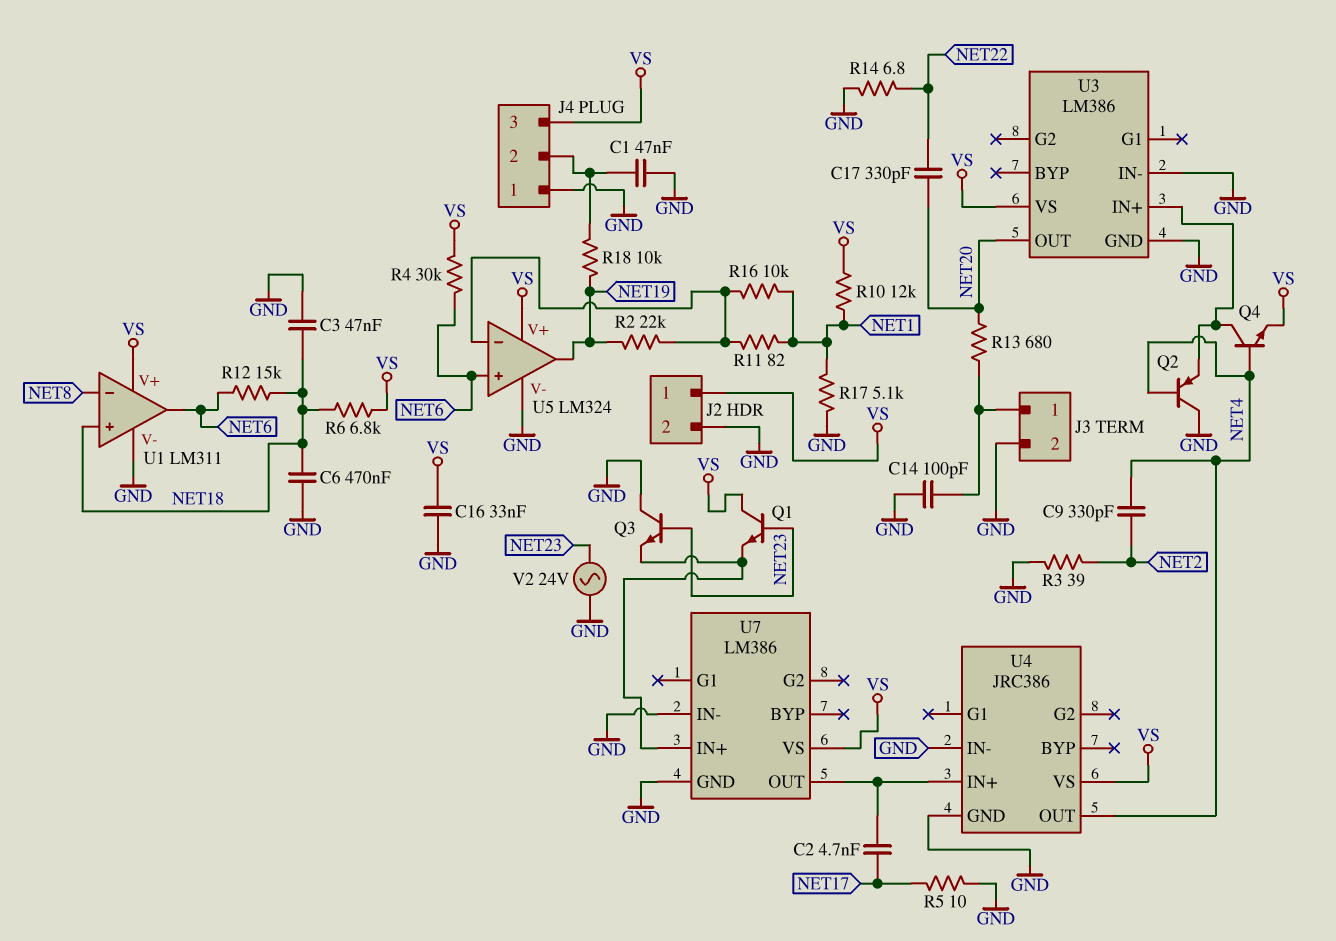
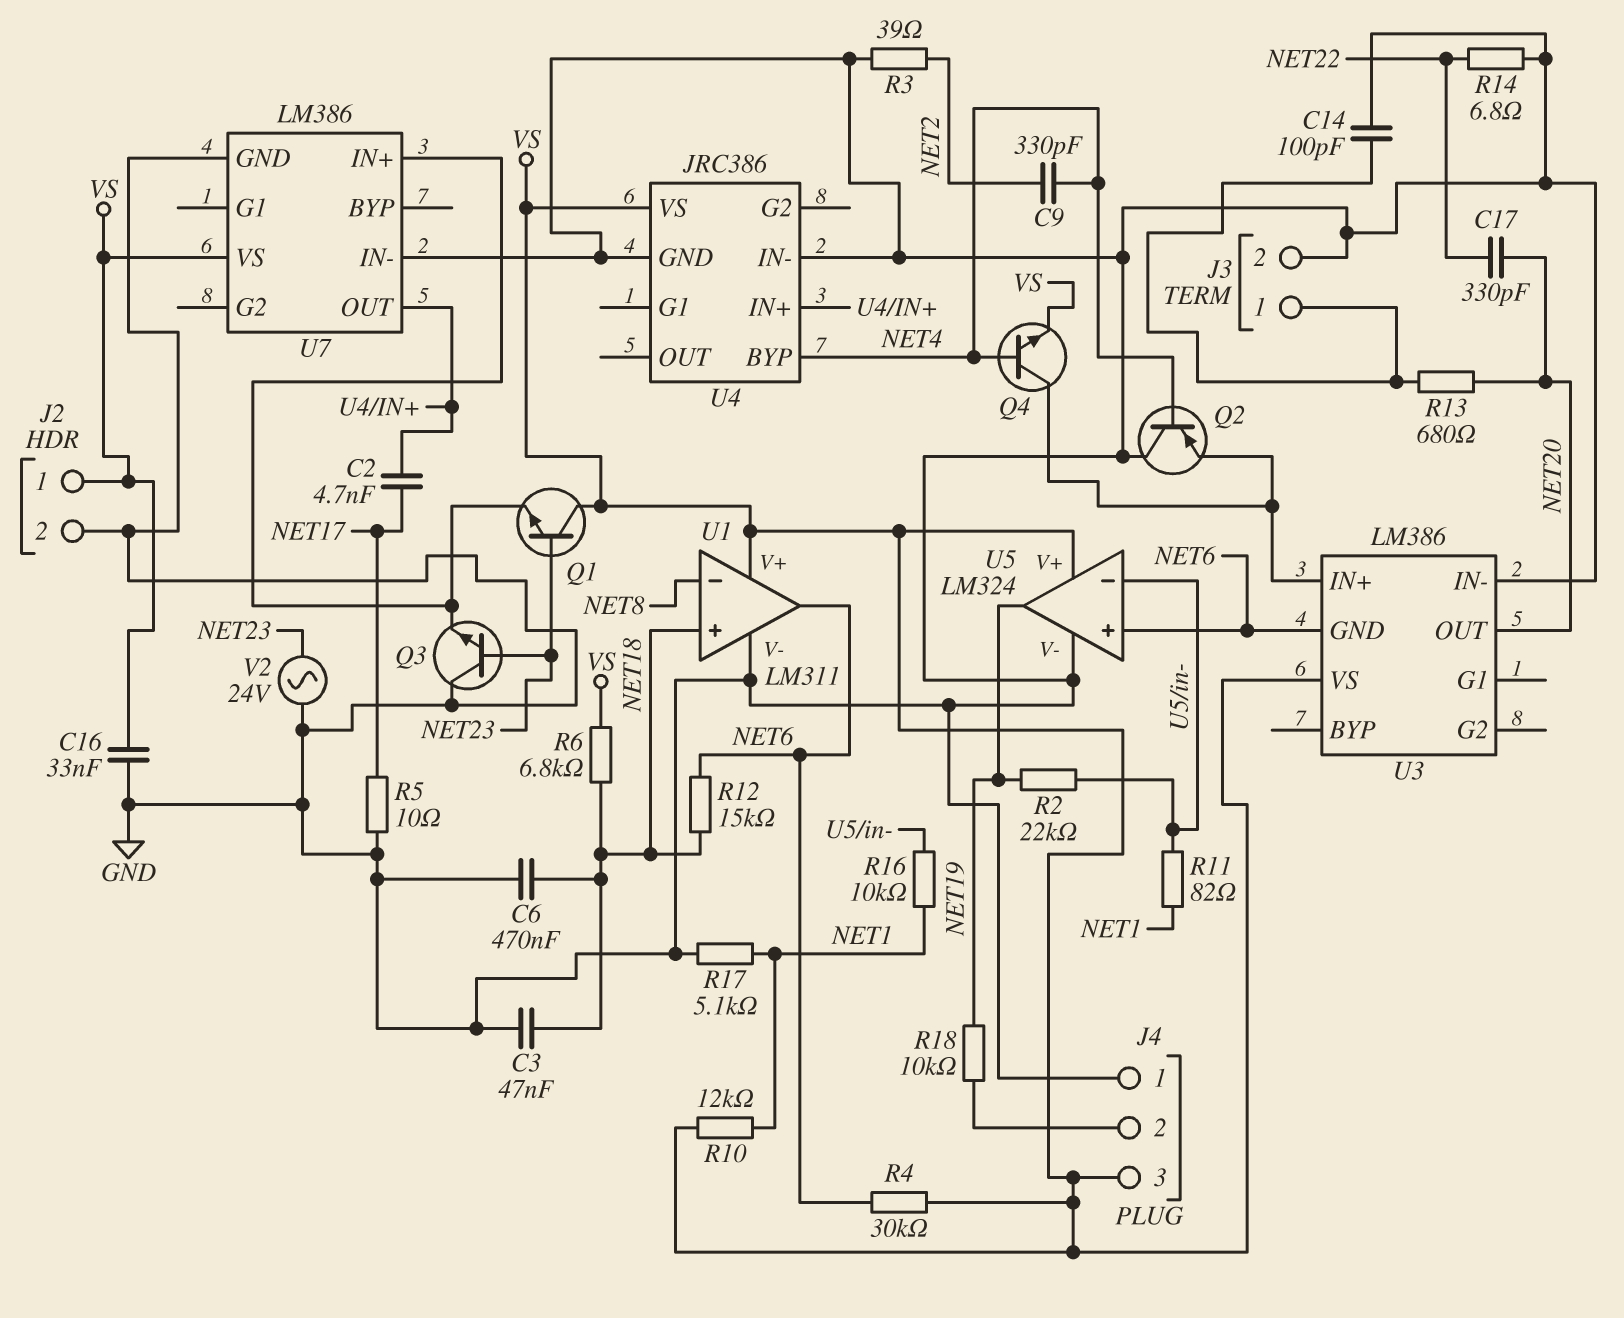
C1: 47nF (GND, J4/2) -> none
U3 pin GND: GND -> NET6
U4 pin BYP: none -> NET4
U4 pin OUT: NET4 -> none

